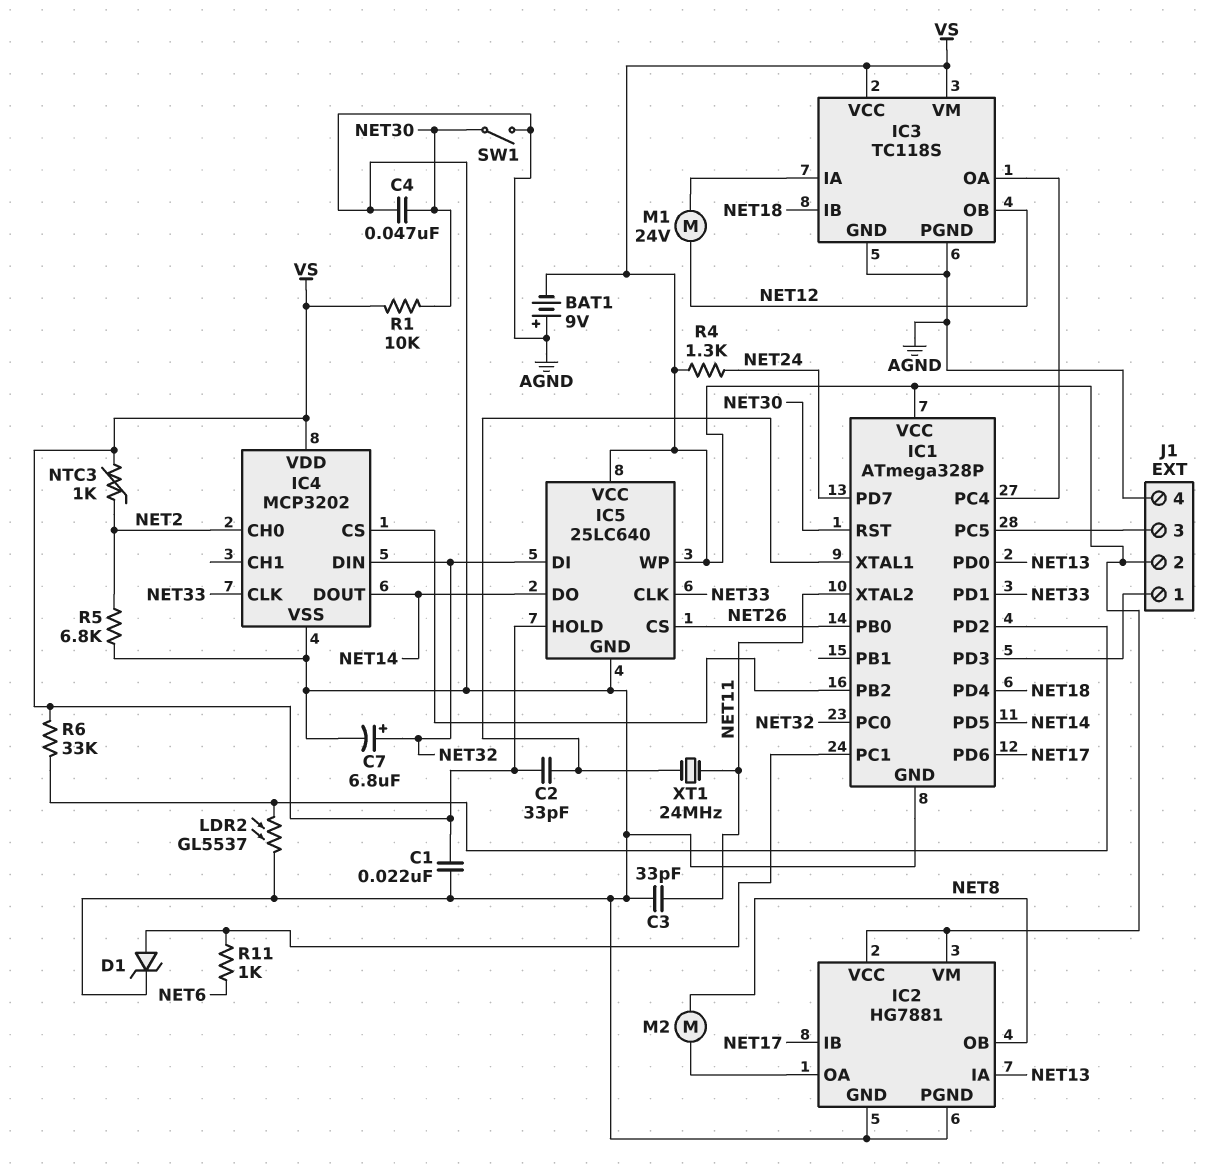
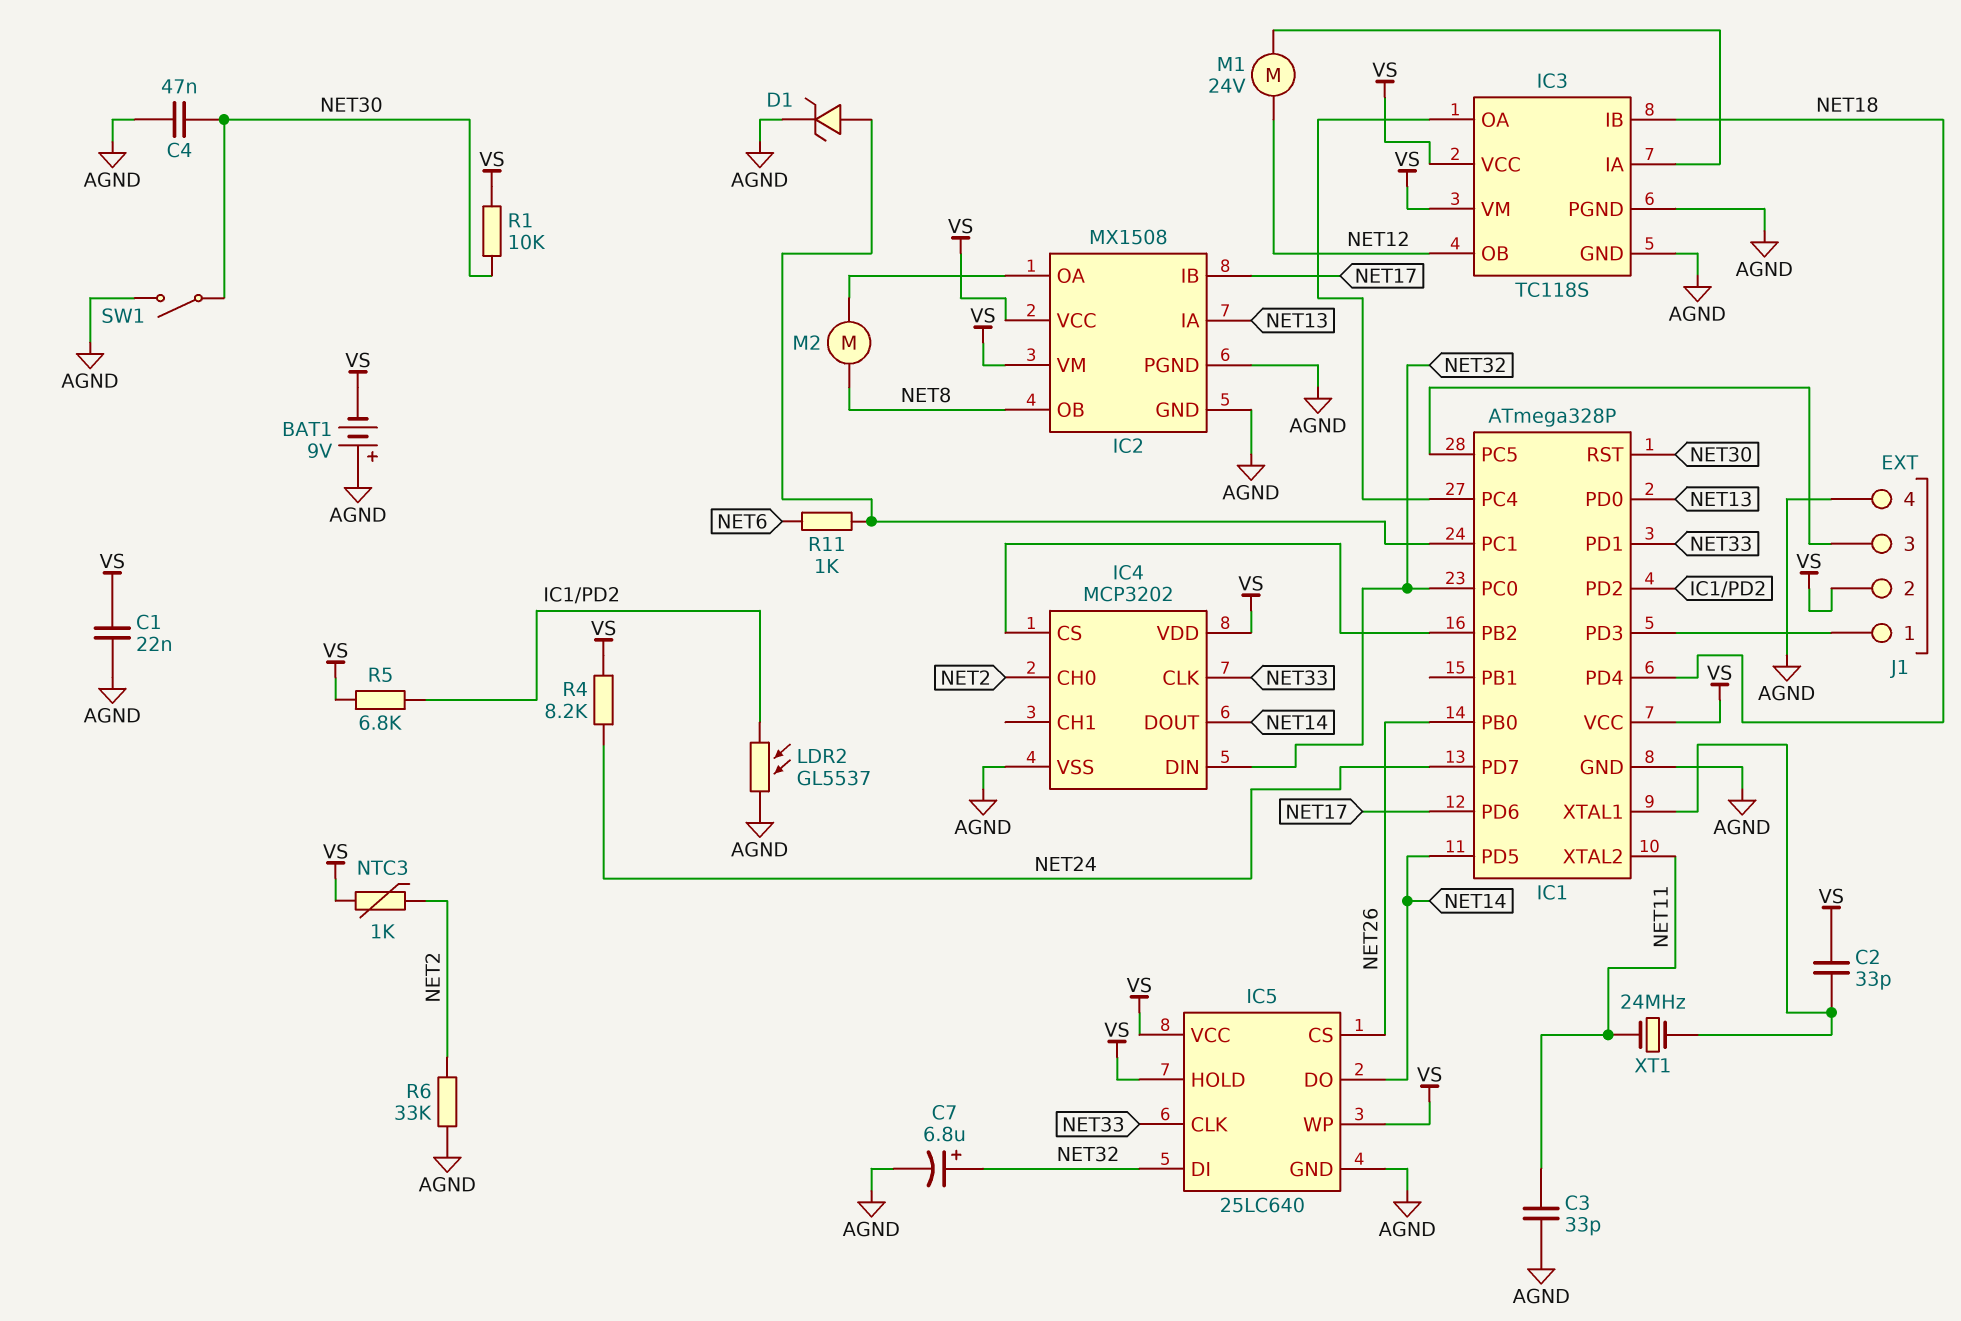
IC2: HG7881 -> MX1508
R4: 1.3k (NET24, VS) -> 8.2k (NET24, VS)
R5: 6.8k (AGND, NET2) -> 6.8k (IC1/PD2, VS)
R6: 33k (IC1/PD2, VS) -> 33k (AGND, NET2)

